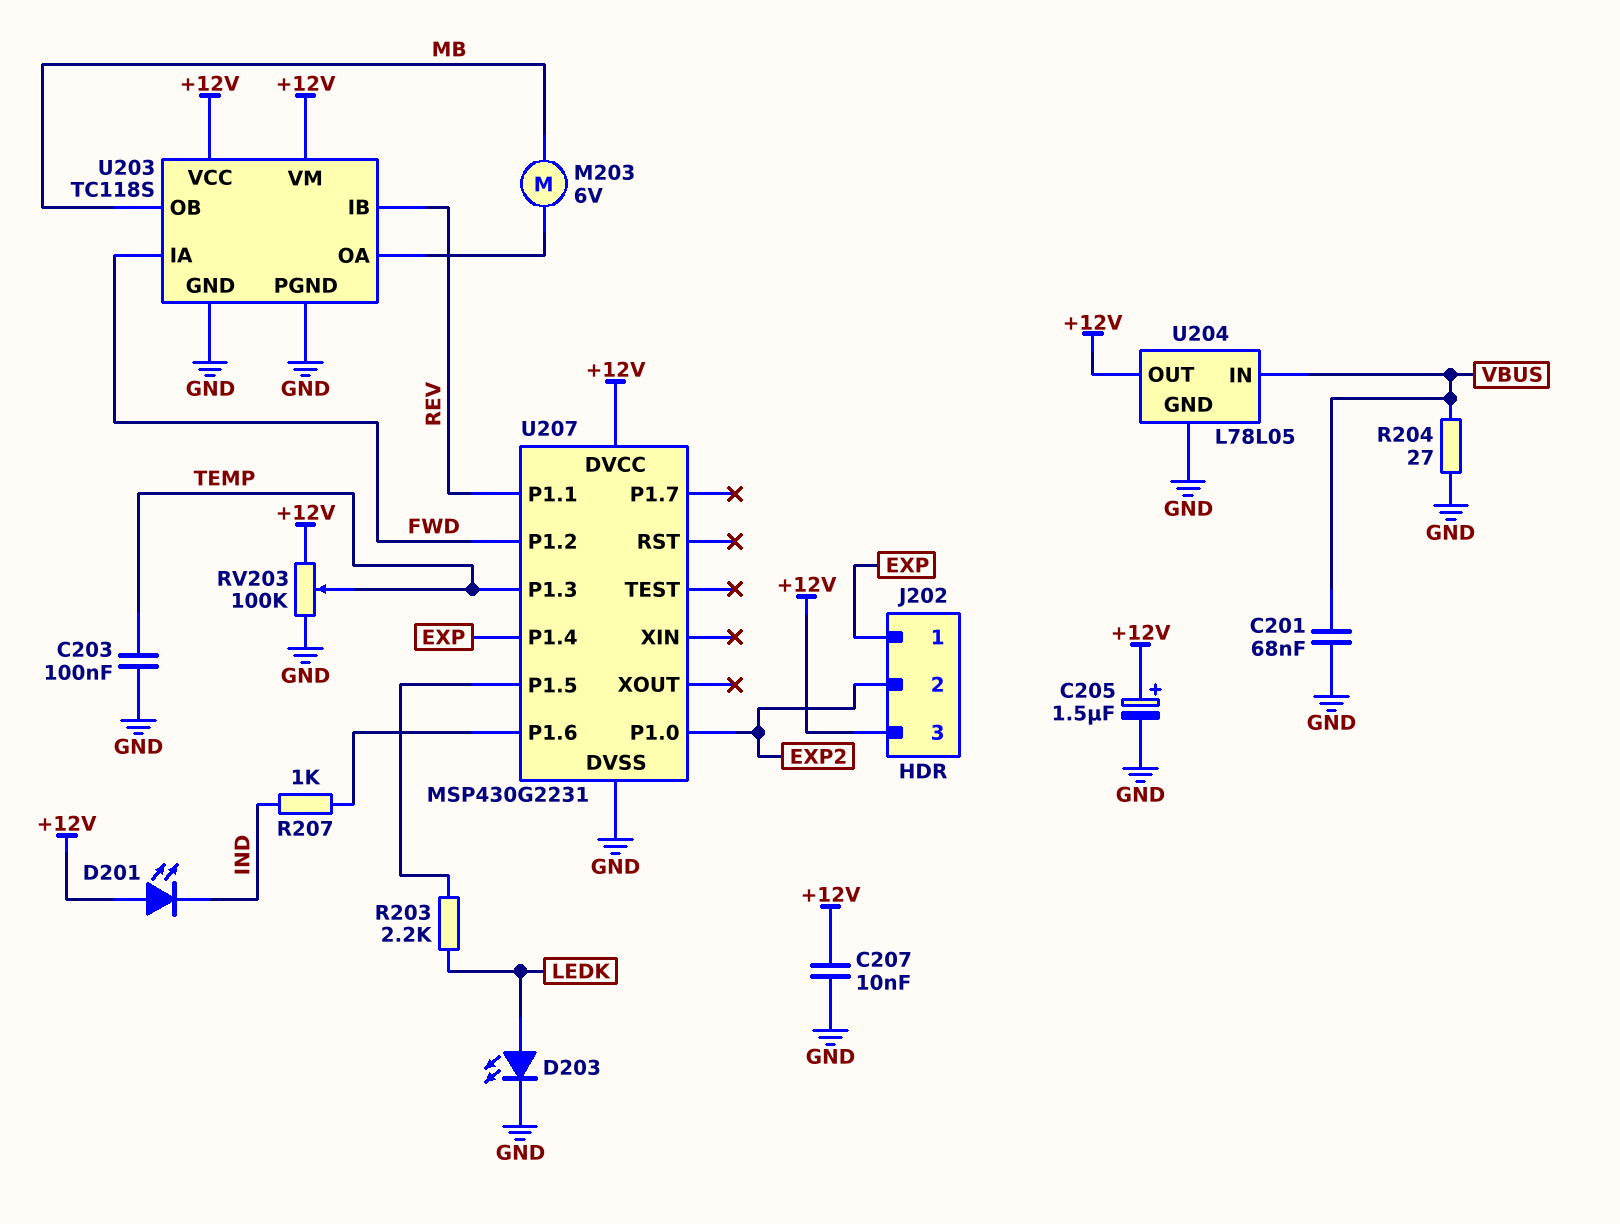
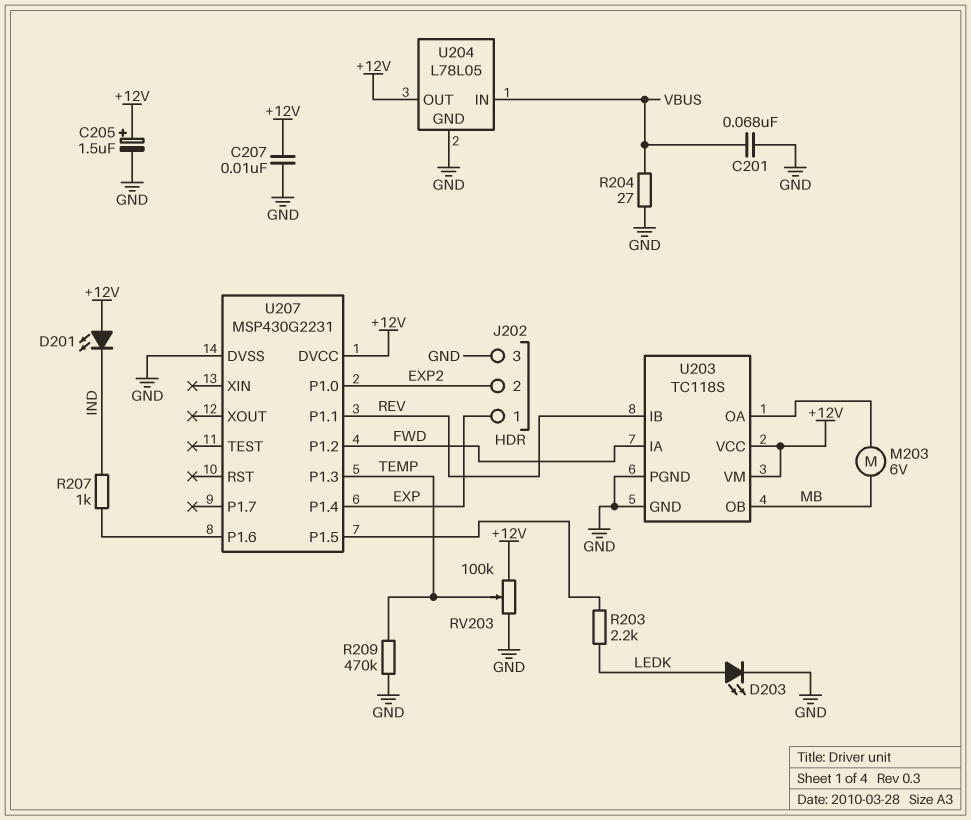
C203: 100nF (GND, TEMP) -> none
J202 pin 3: +12V -> GND
R209: none -> 470k (GND, TEMP)

